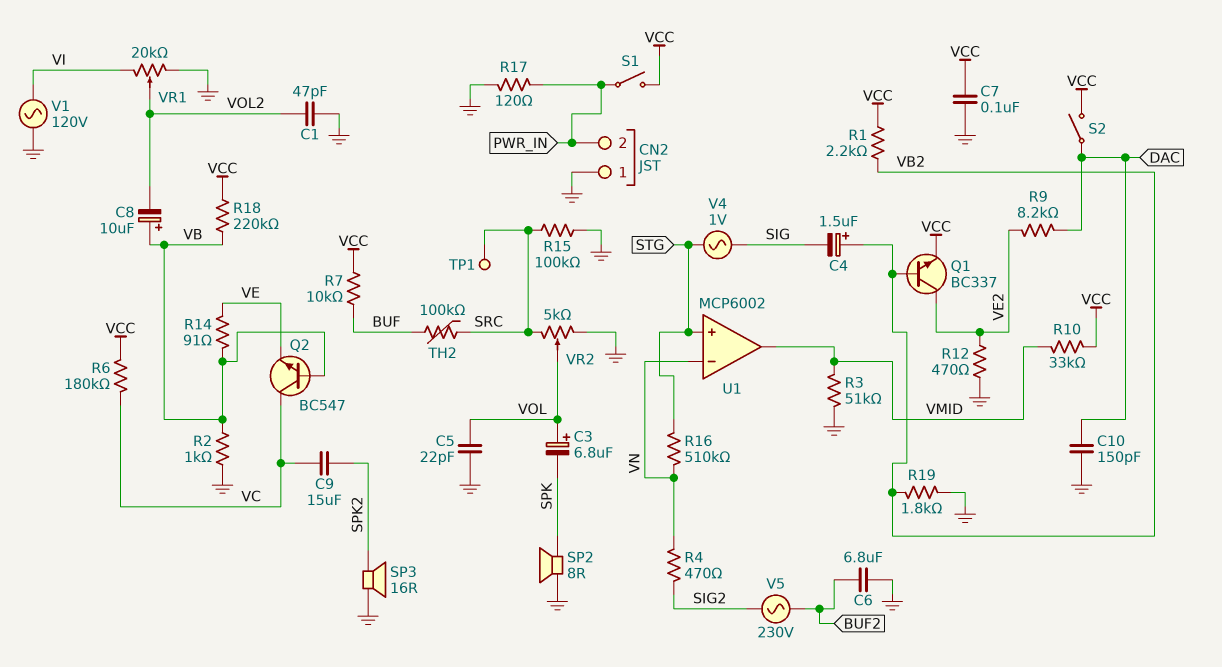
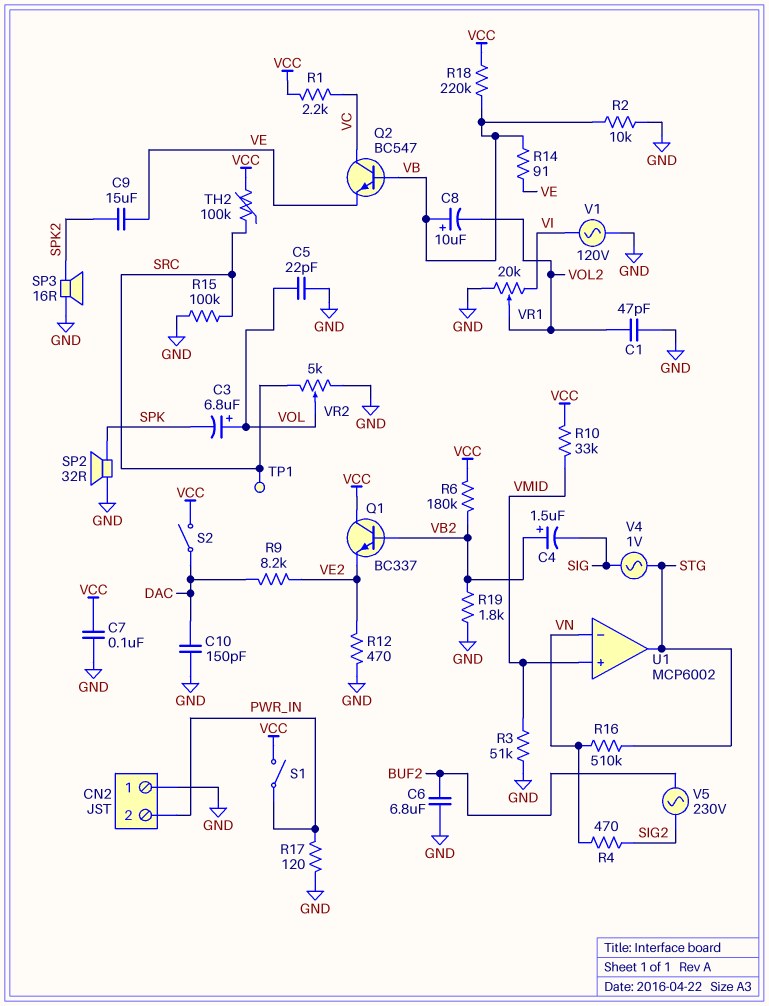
C9: 15uF (SPK2, VC) -> 15uF (SPK2, VE)
Q1: NPN BC337 (B VB2, C VE2, E VCC) -> NPN BC337 (B VB2, C VCC, E VE2)
R1: 2.2k (VB2, VCC) -> 2.2k (VC, VCC)
R2: 1k (GND, VB) -> 10k (GND, VB)
R6: 180k (VC, VCC) -> 180k (VB2, VCC)
R7: 10k (BUF, VCC) -> none
SP2: speaker 8R (GND, SPK) -> speaker 32R (GND, SPK)
TH2: 100k (BUF, SRC) -> 100k (SRC, VCC)
U1 pin in+: STG -> VMID
U1 pin out: VMID -> STG

